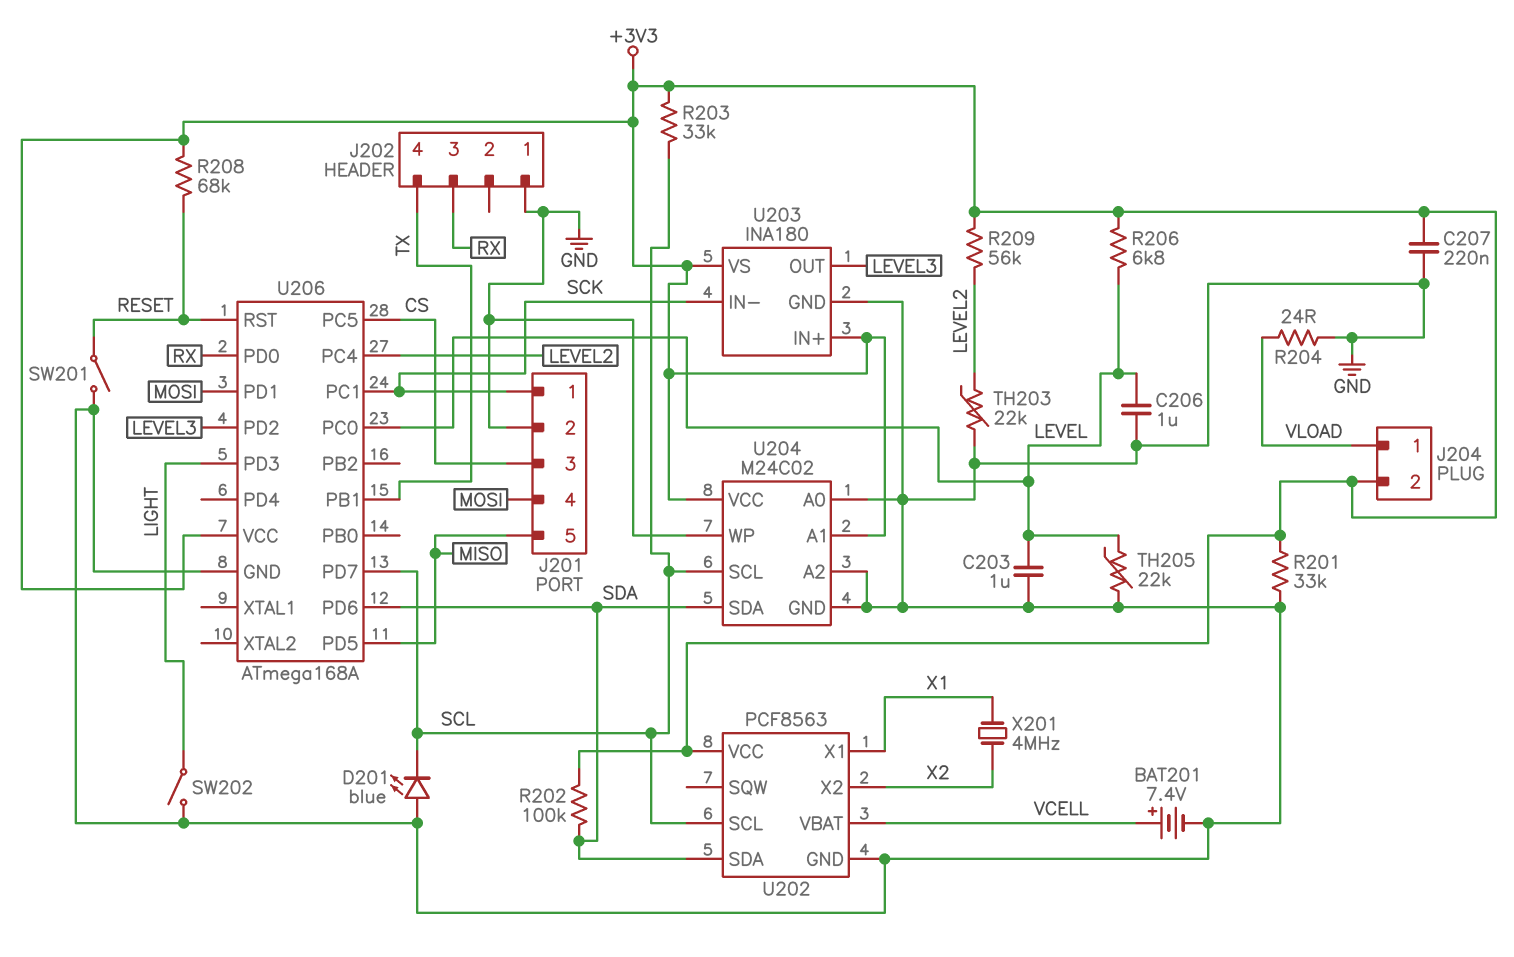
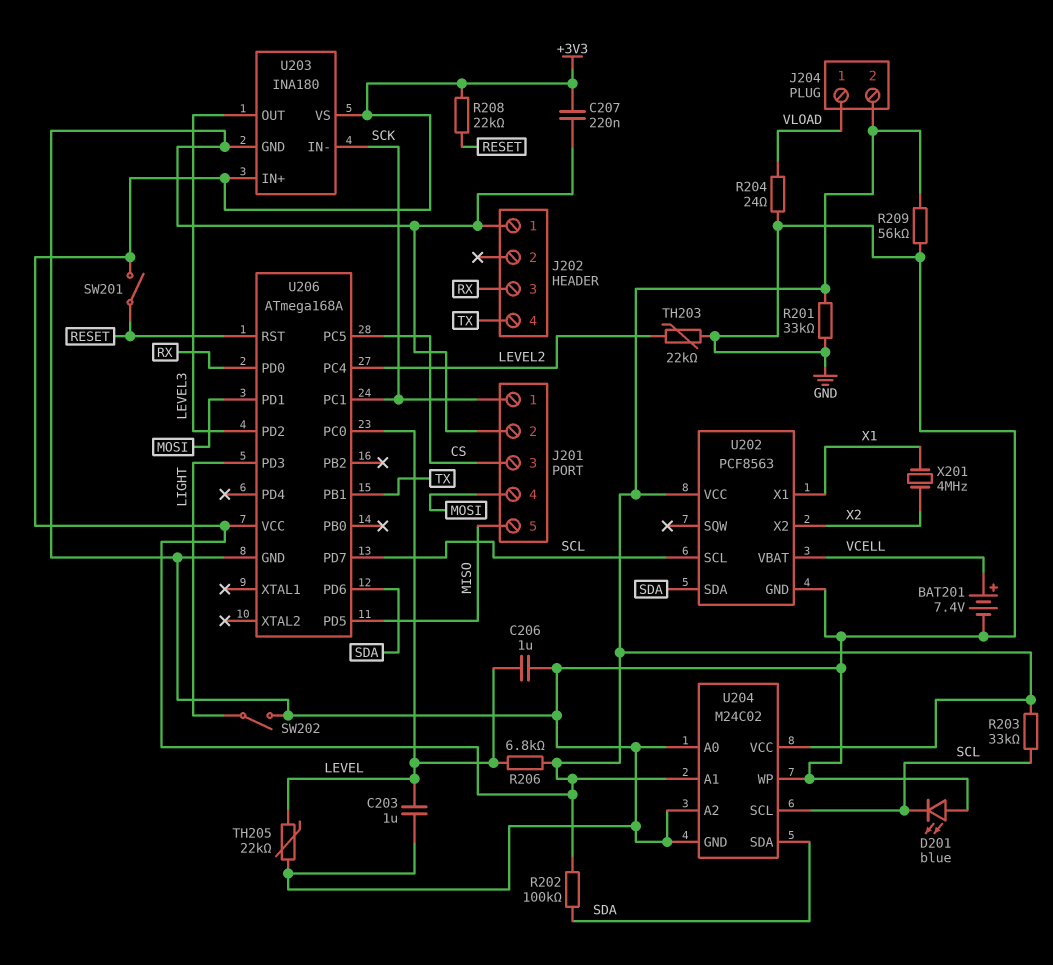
R208: 68k (+3V3, RESET) -> 22k (+3V3, RESET)
R209: 56k (+3V3, LEVEL2) -> 56k (+3V3, GND)
SW201: switch (GND, RESET) -> switch (+3V3, RESET)

